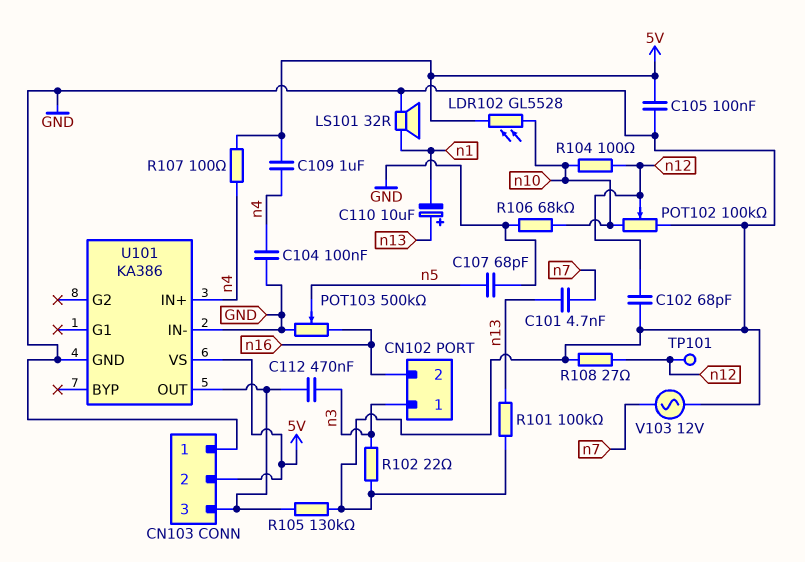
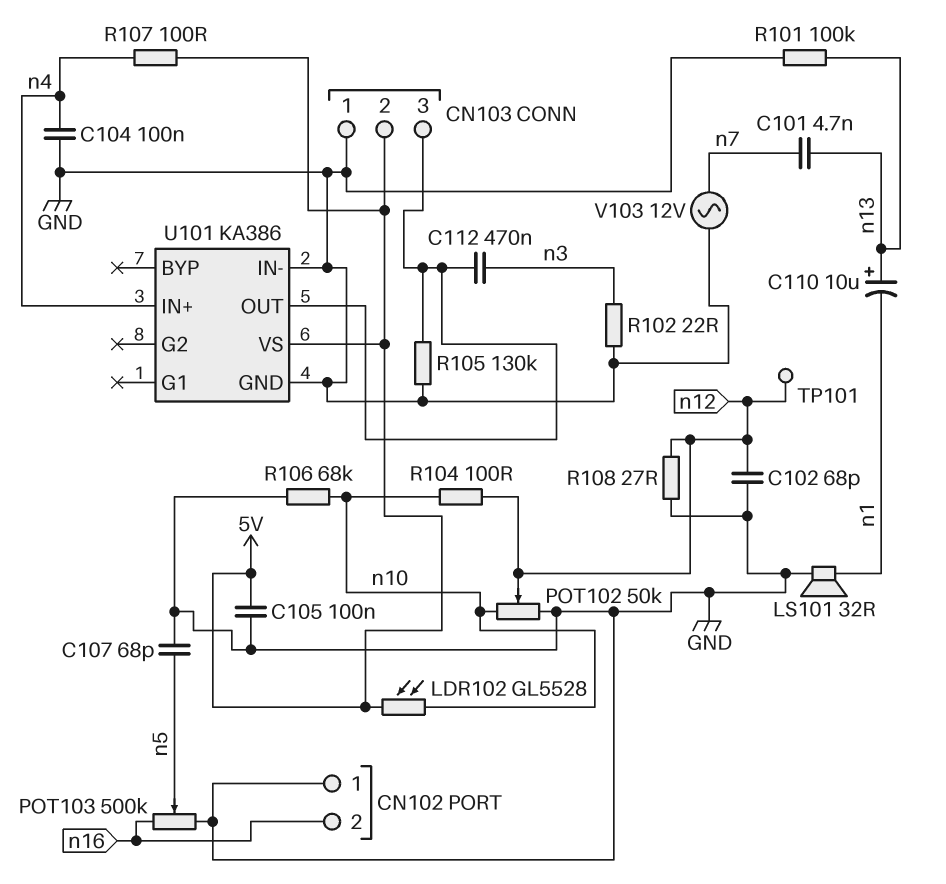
C109: 1uF (5V, n4) -> none
CN102 pin 1: n3 -> GND
POT102: 100k (GND, n10, wiper n12) -> 50k (GND, n10, wiper n12)

